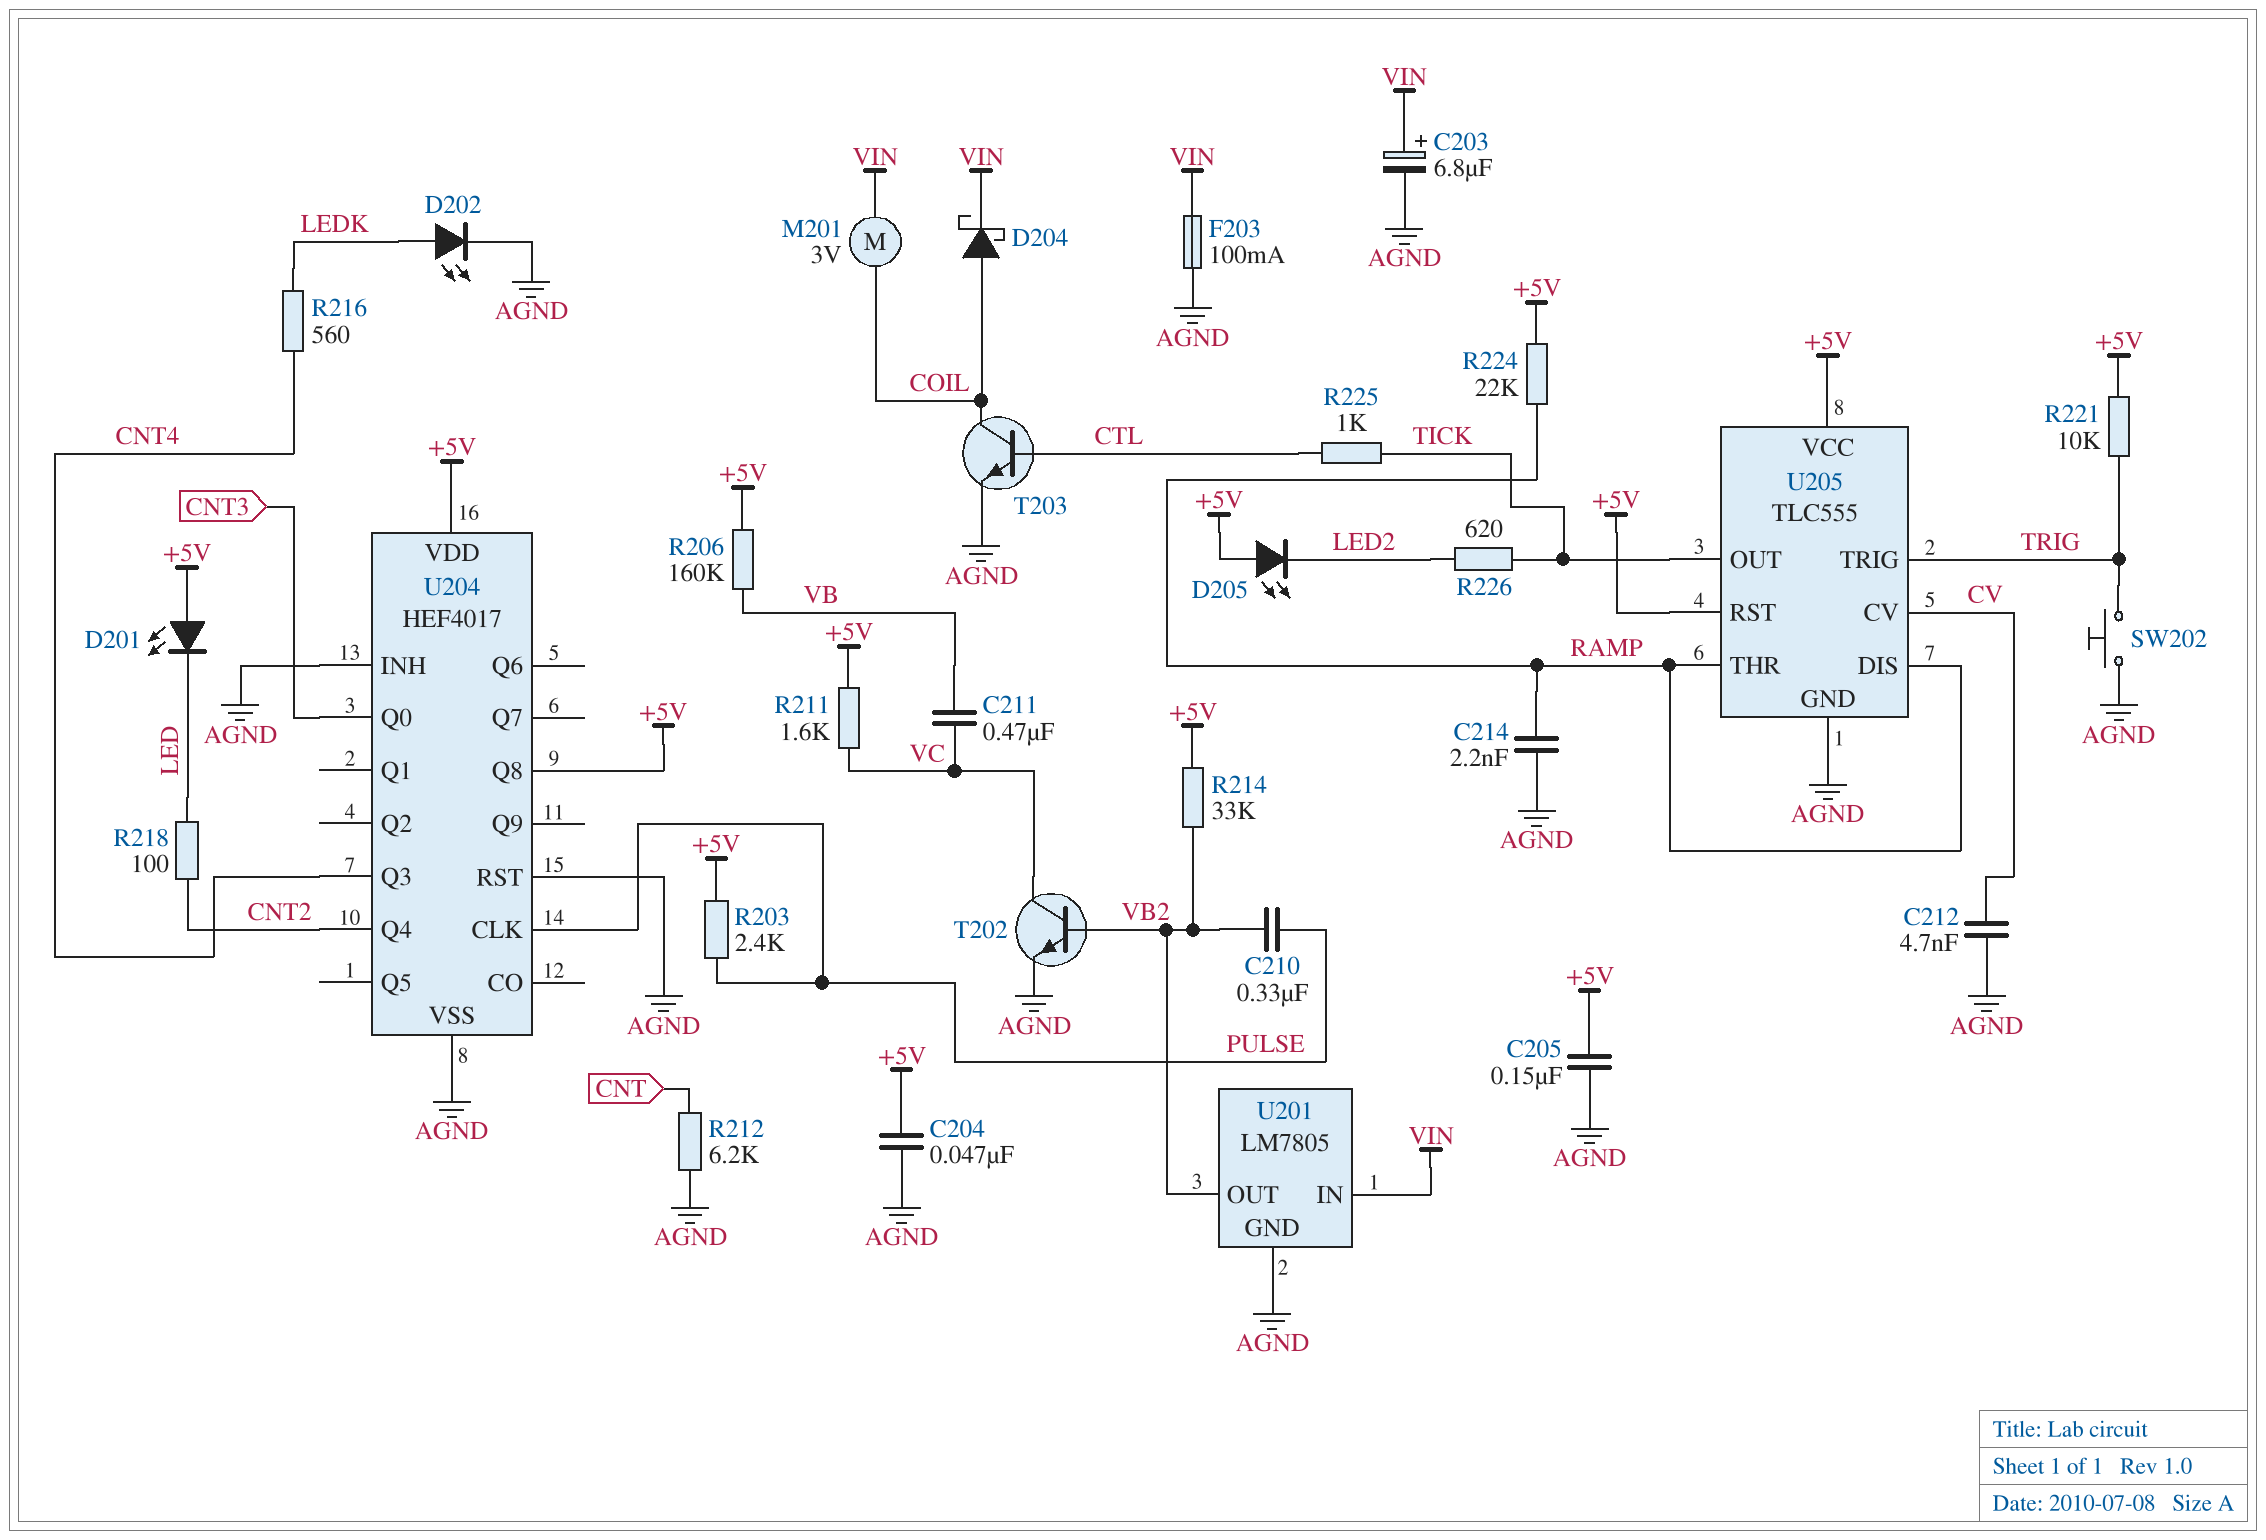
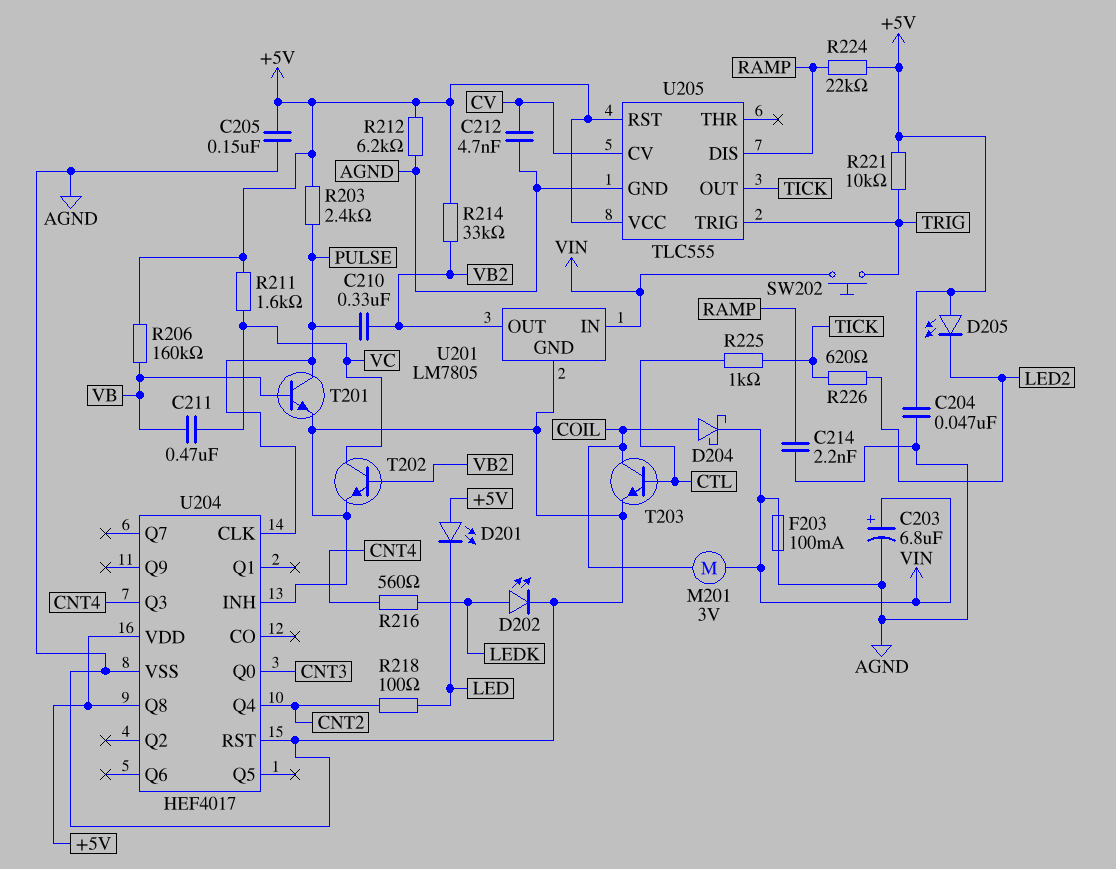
R212: 6.2k (AGND, CNT) -> 6.2k (+5V, AGND)
SW202: button (AGND, TRIG) -> button (TRIG, VIN)
T201: none -> NPN (B VB, C PULSE, E AGND)
U205 pin THR: RAMP -> none

